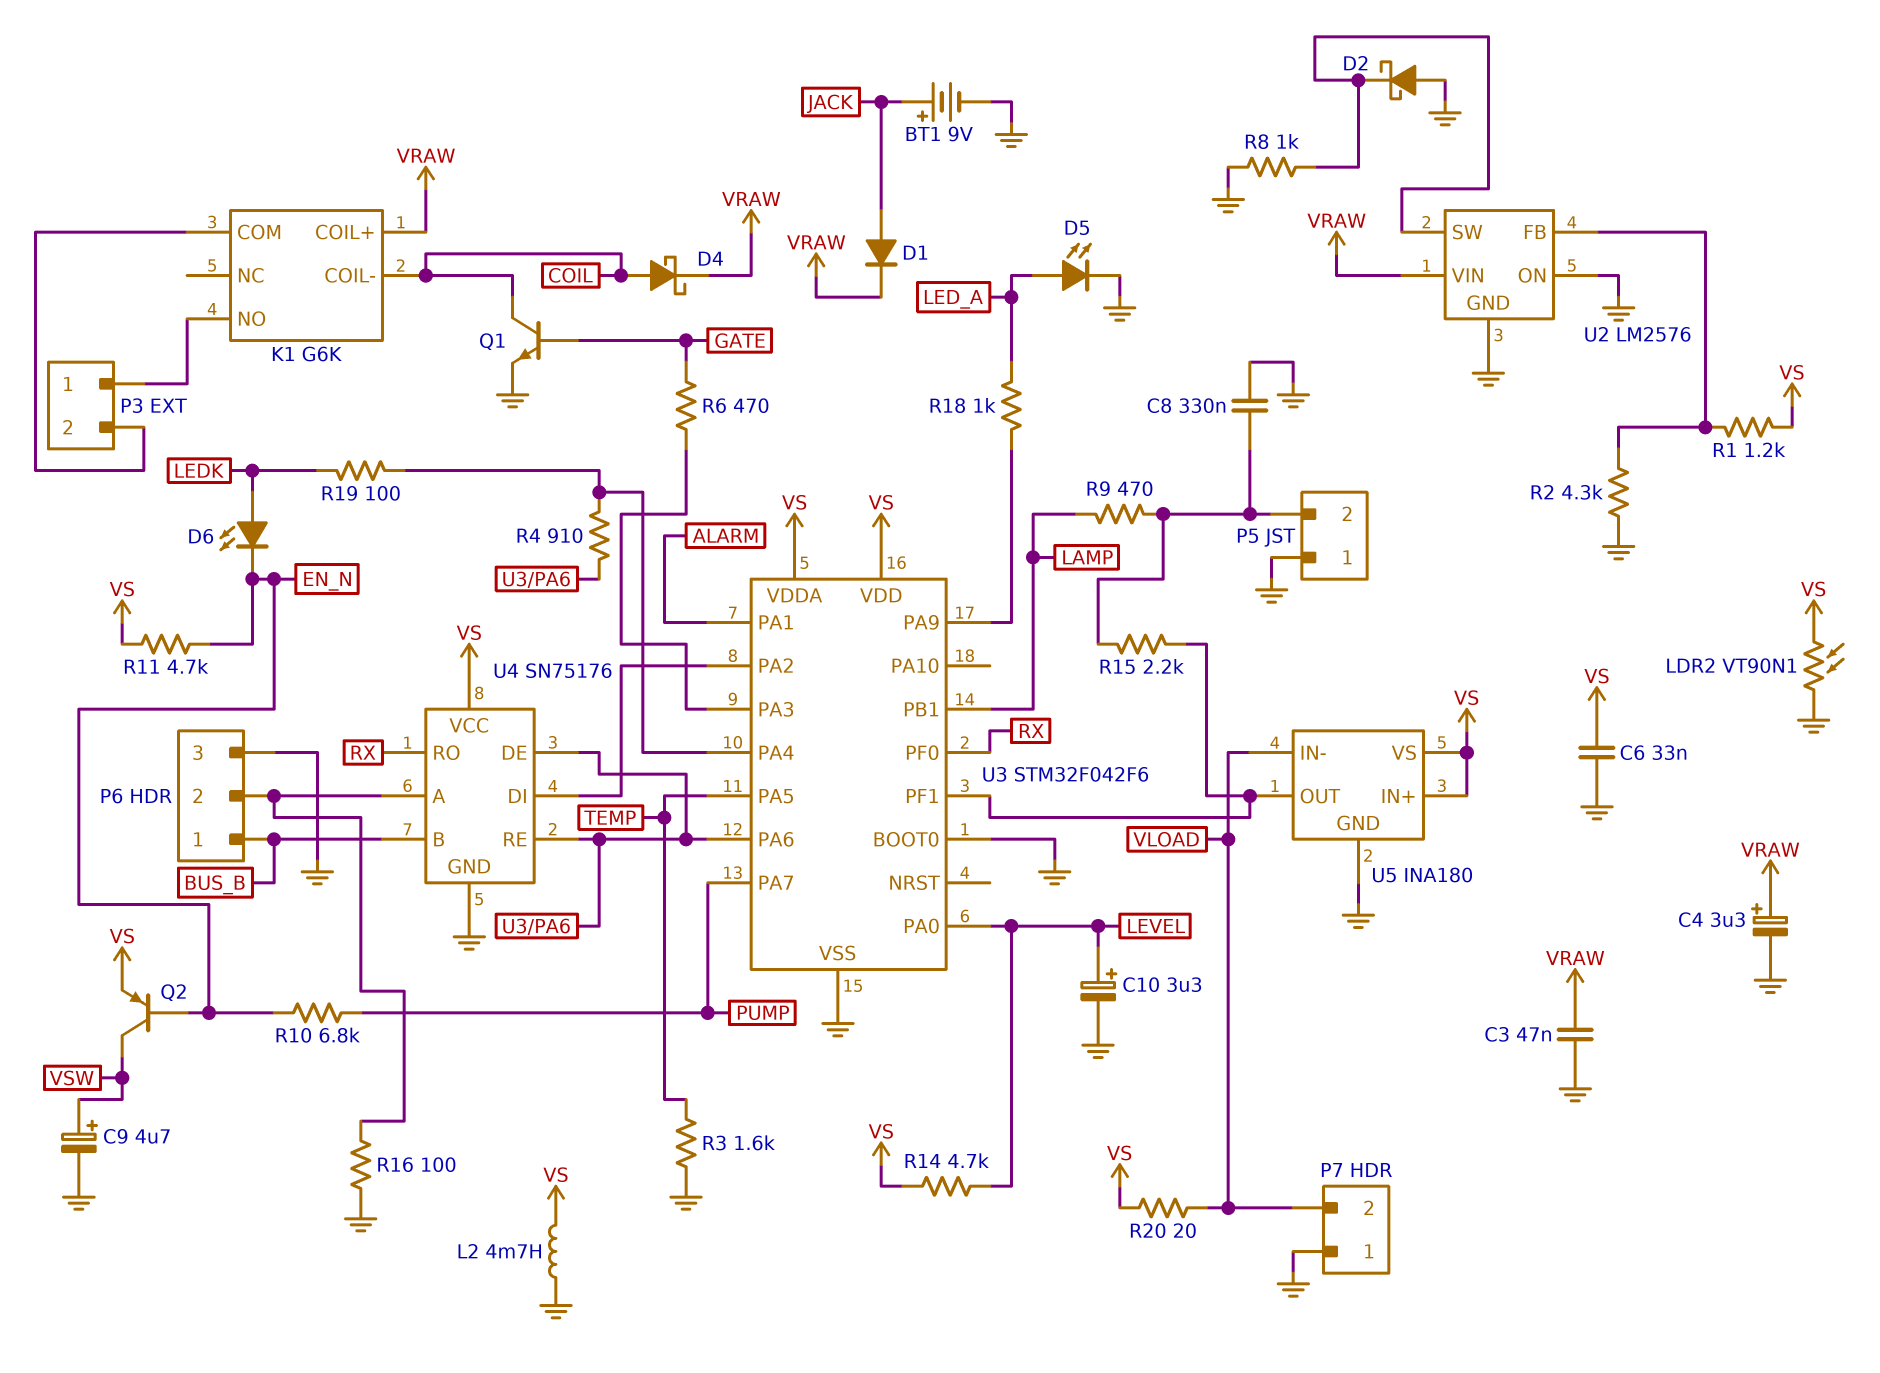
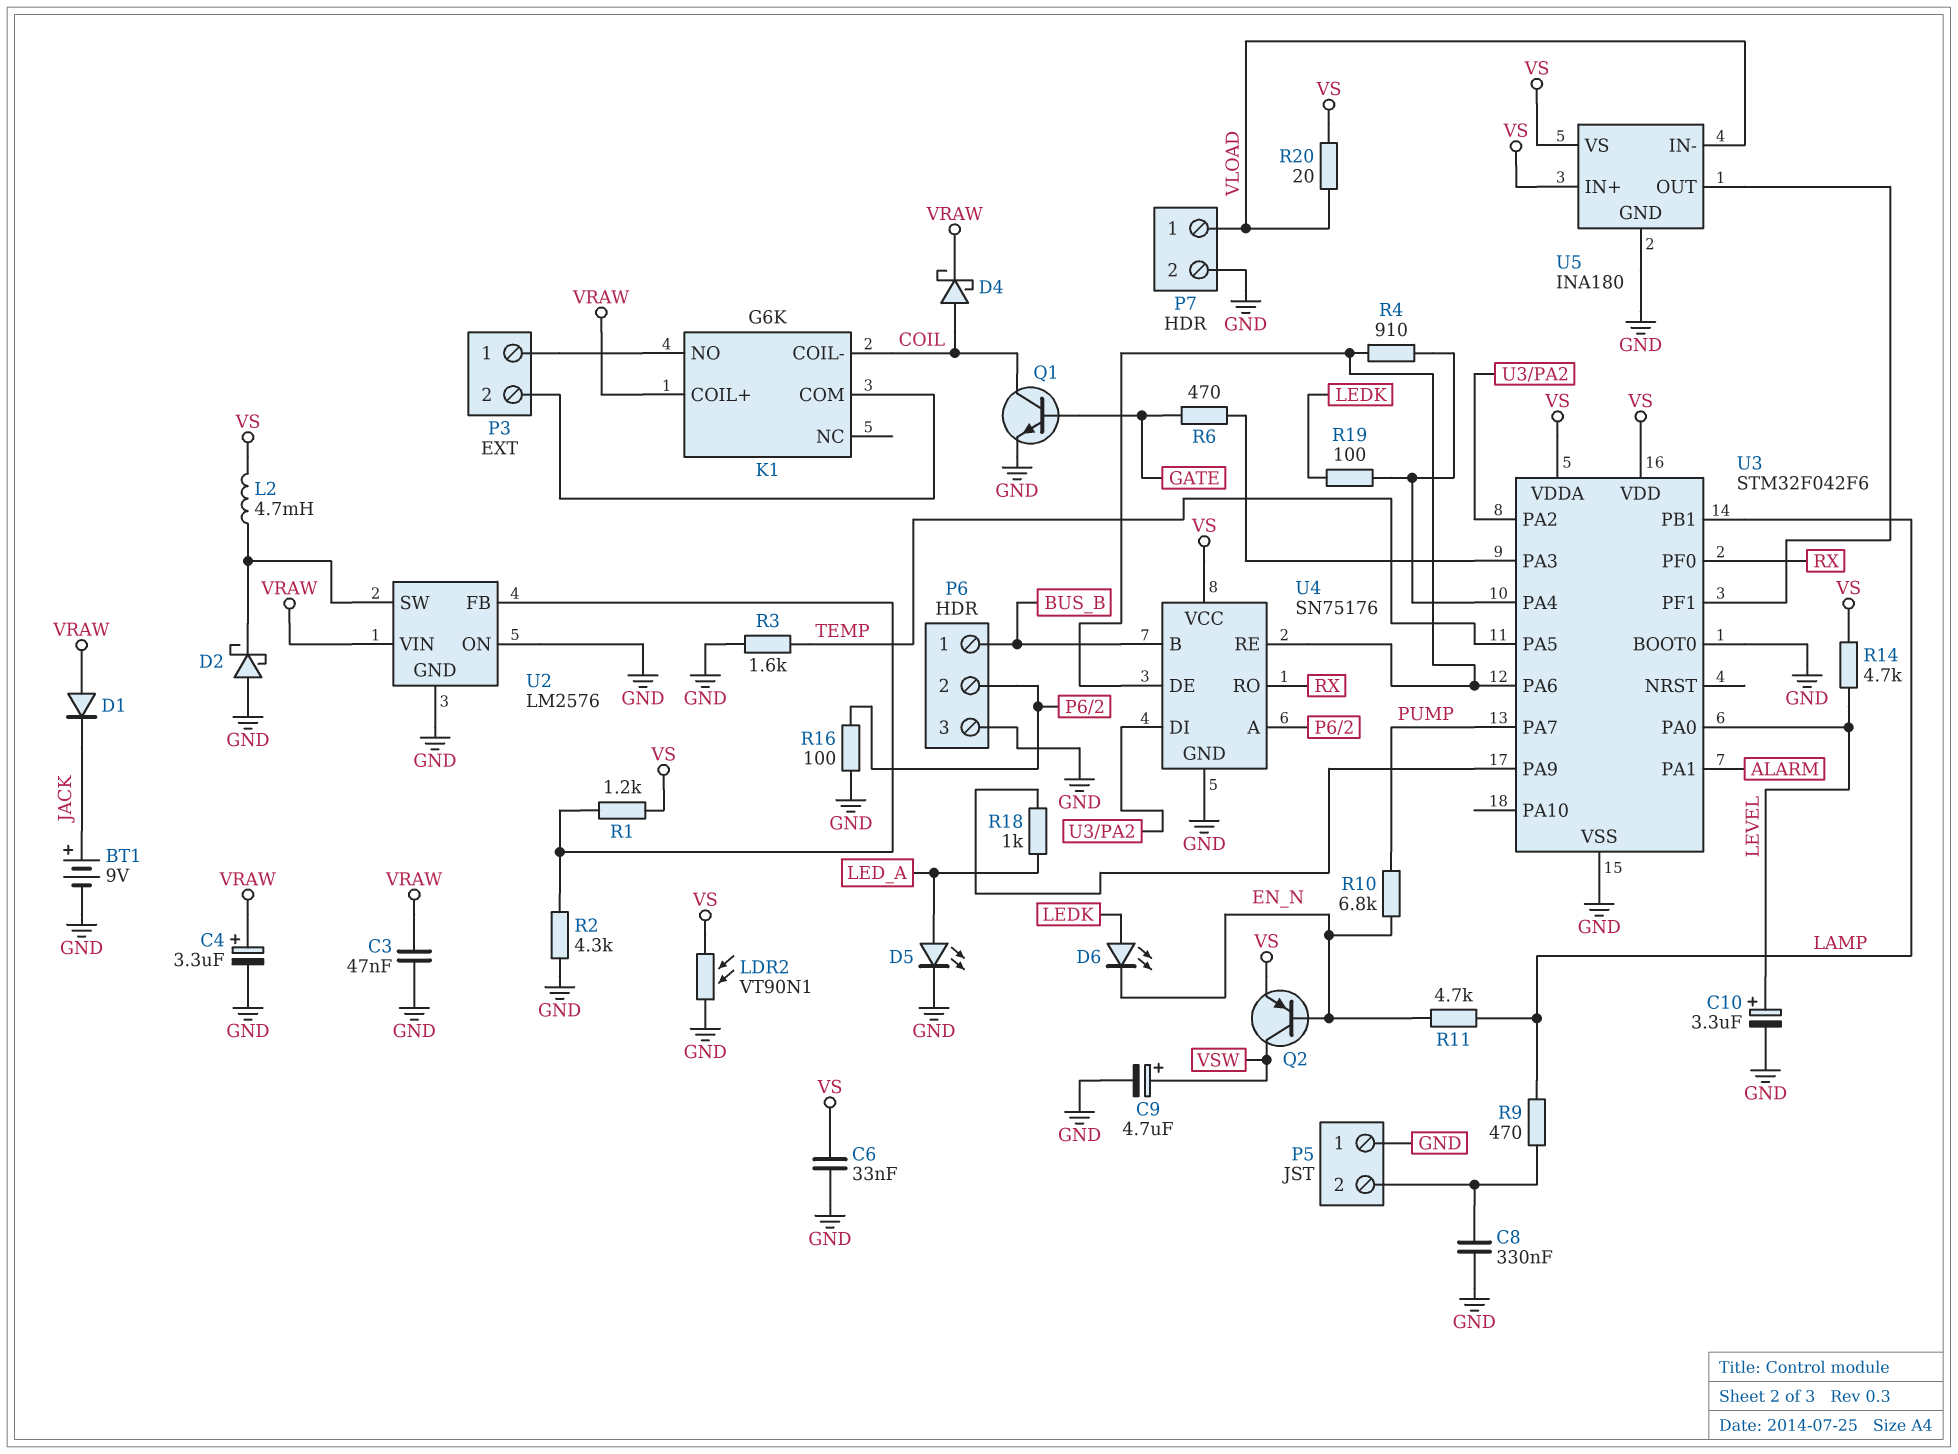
D1: diode (A JACK, K VRAW) -> diode (A VRAW, K JACK)
L2: 4.7mH (GND, VS) -> 4.7mH (U2/SW, VS)
P7 pin 1: GND -> VLOAD
P7 pin 2: VLOAD -> GND
R8: 1k (GND, U2/SW) -> none
R11: 4.7k (EN_N, VS) -> 4.7k (EN_N, LAMP)
R15: 2.2k (P5/2, U3/PF1) -> none

